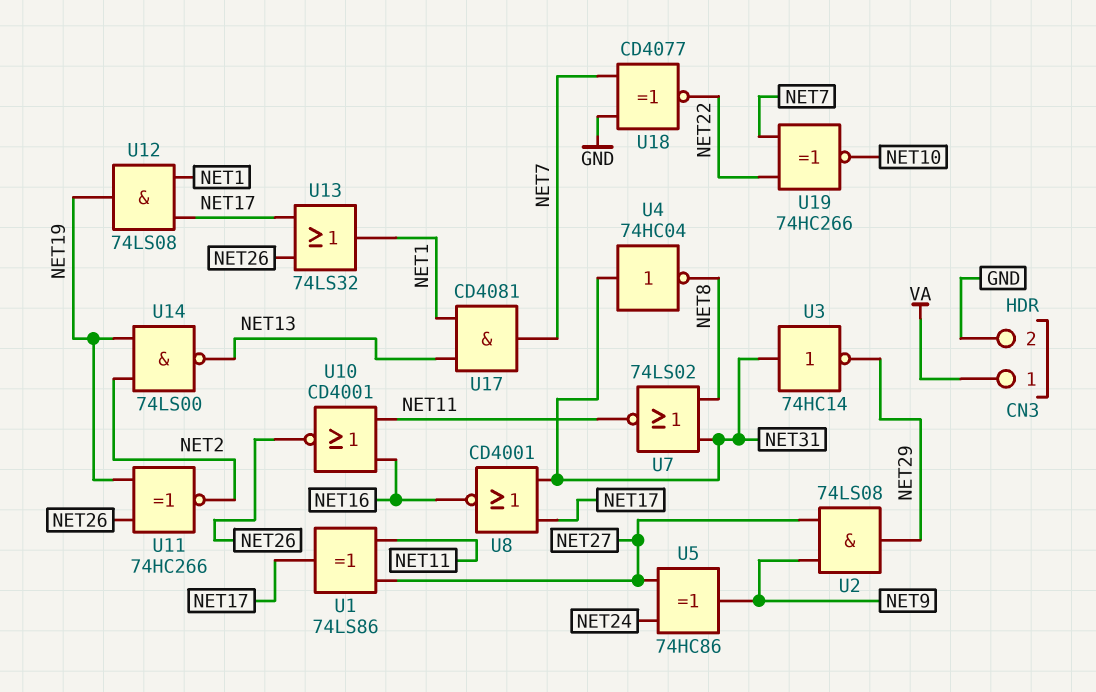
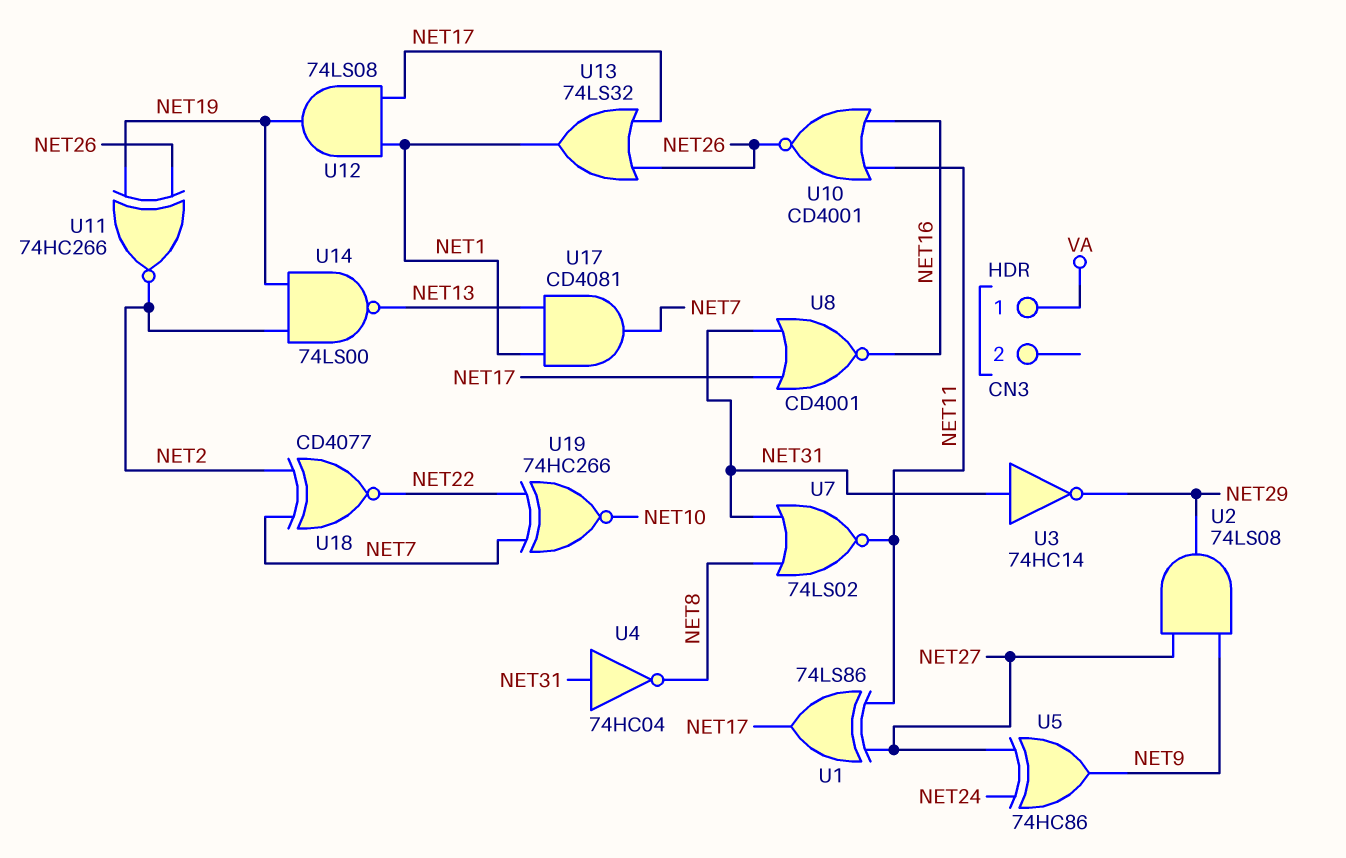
CN3 pin 2: GND -> none
U18: XNOR CD4077 (in GND, in NET7, out NET22) -> XNOR CD4077 (in NET2, in NET7, out NET22)

